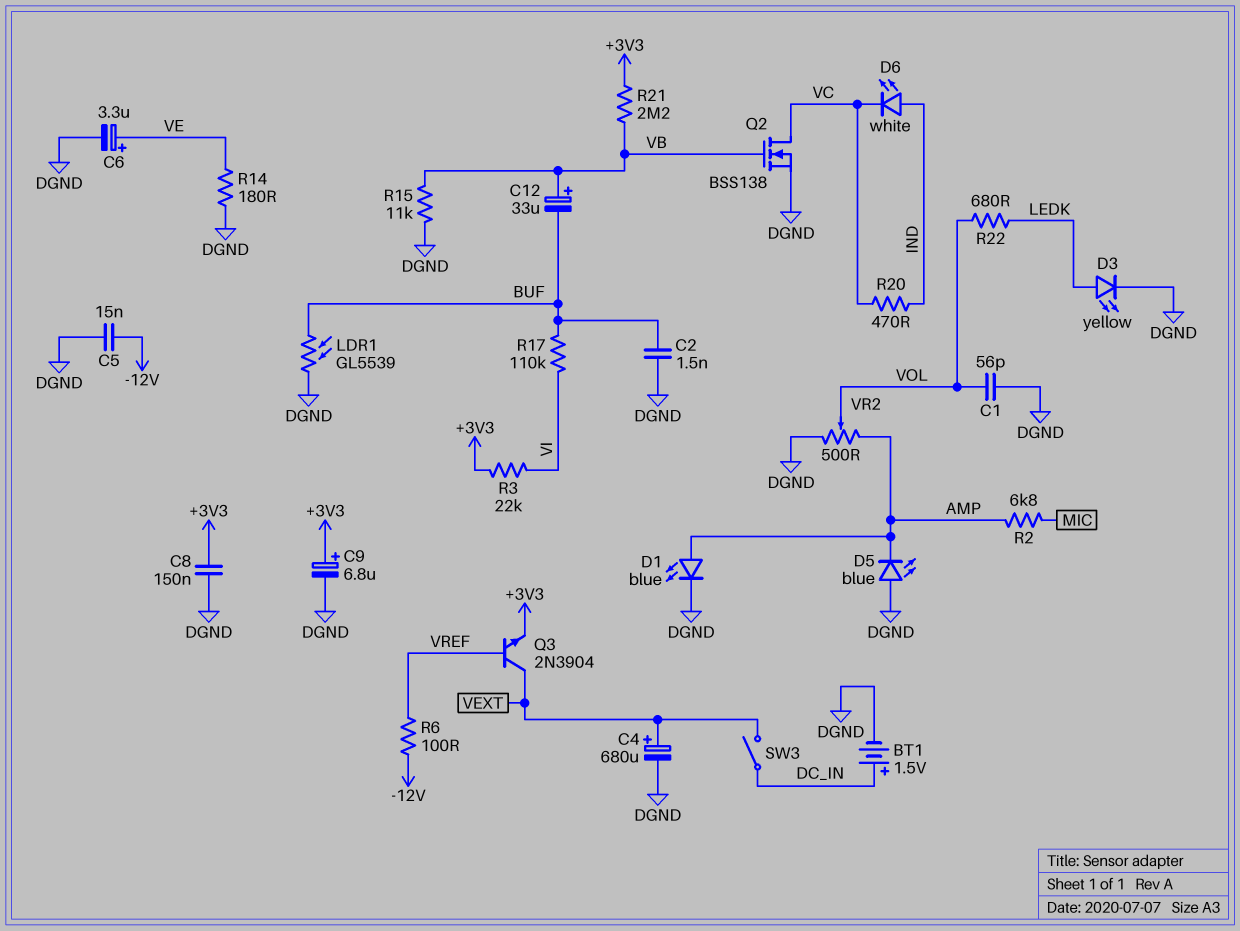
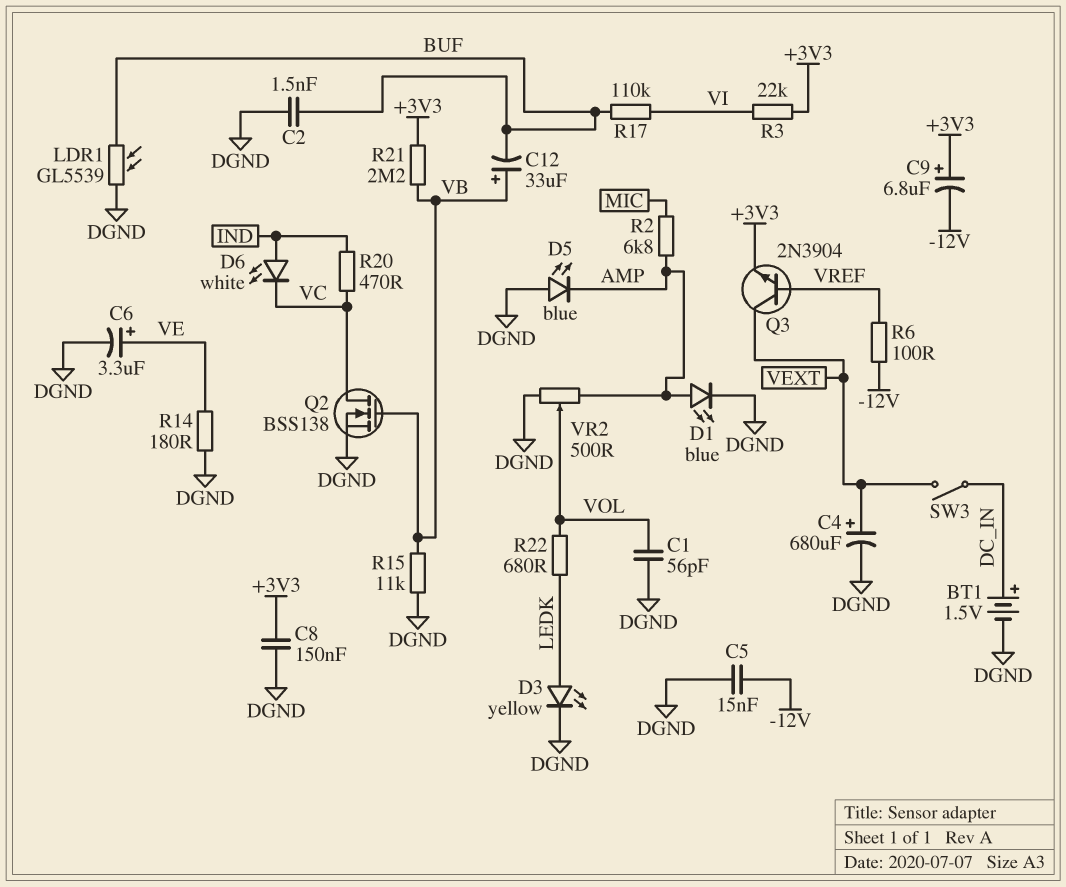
C9: 6.8uF (plus +3V3, minus DGND) -> 6.8uF (plus +3V3, minus -12V)

